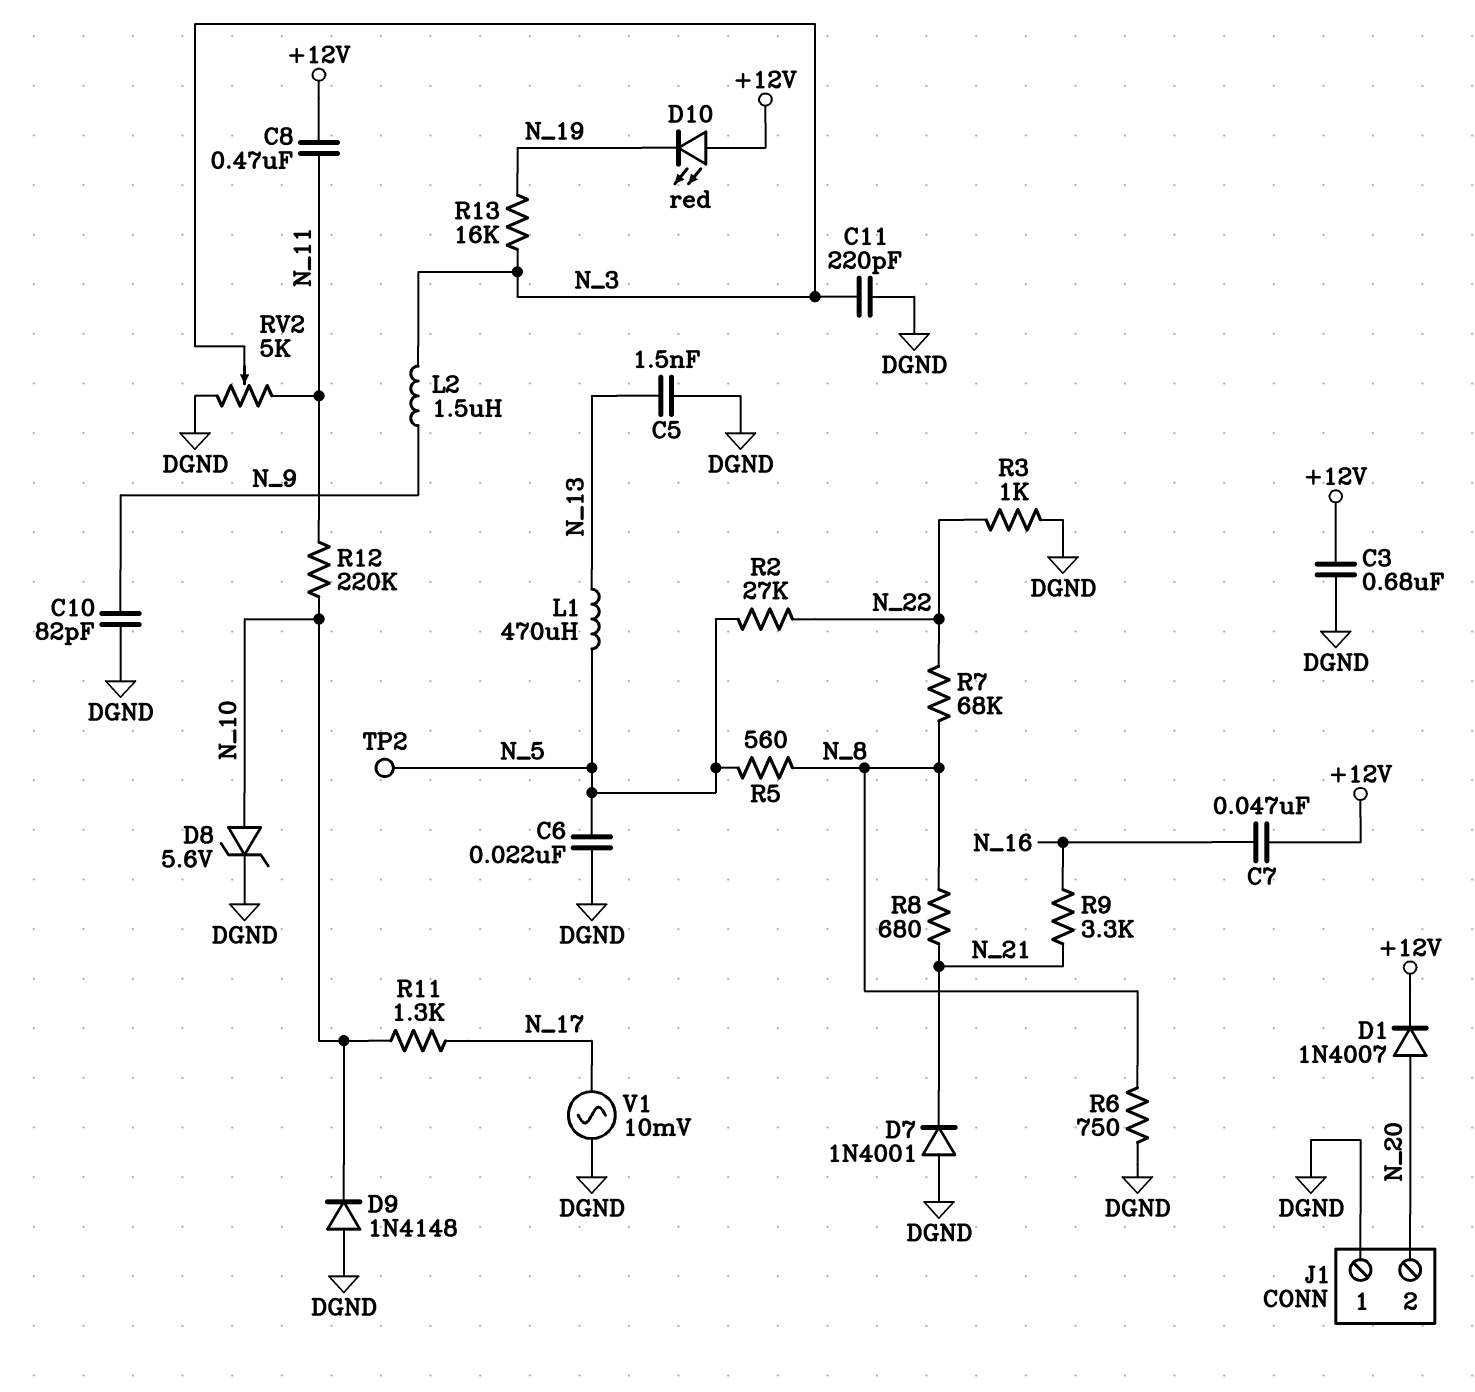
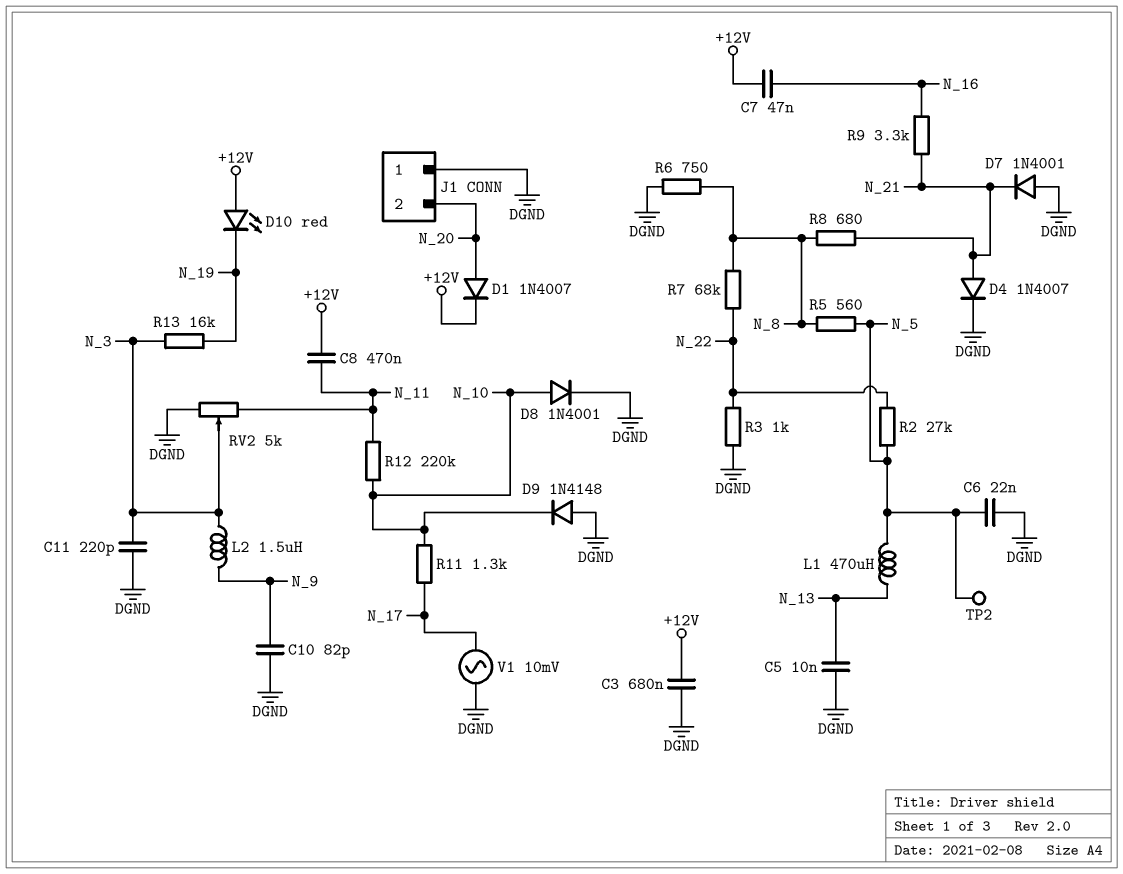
C5: 1.5nF (DGND, N_13) -> 10nF (DGND, N_13)
D4: none -> diode 1N4007 (A N_21, K DGND)
D8: zener 5.6V (A N_10, K DGND) -> diode 1N4001 (A N_10, K DGND)

